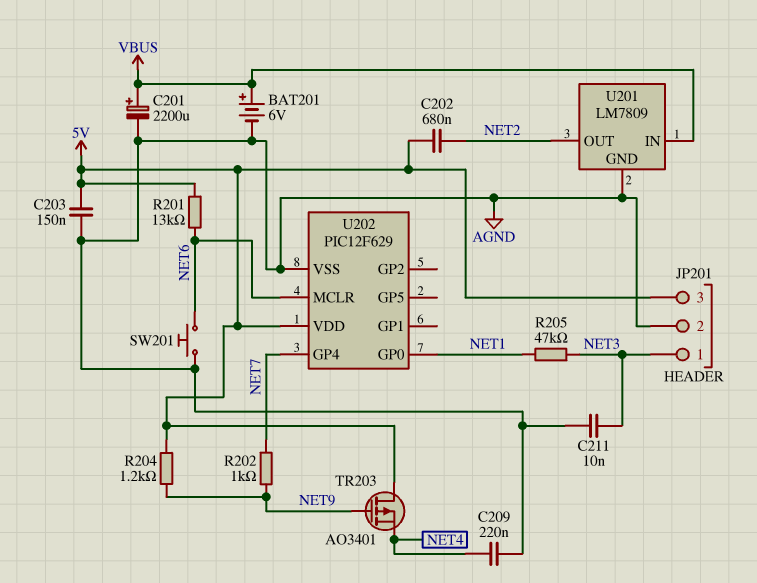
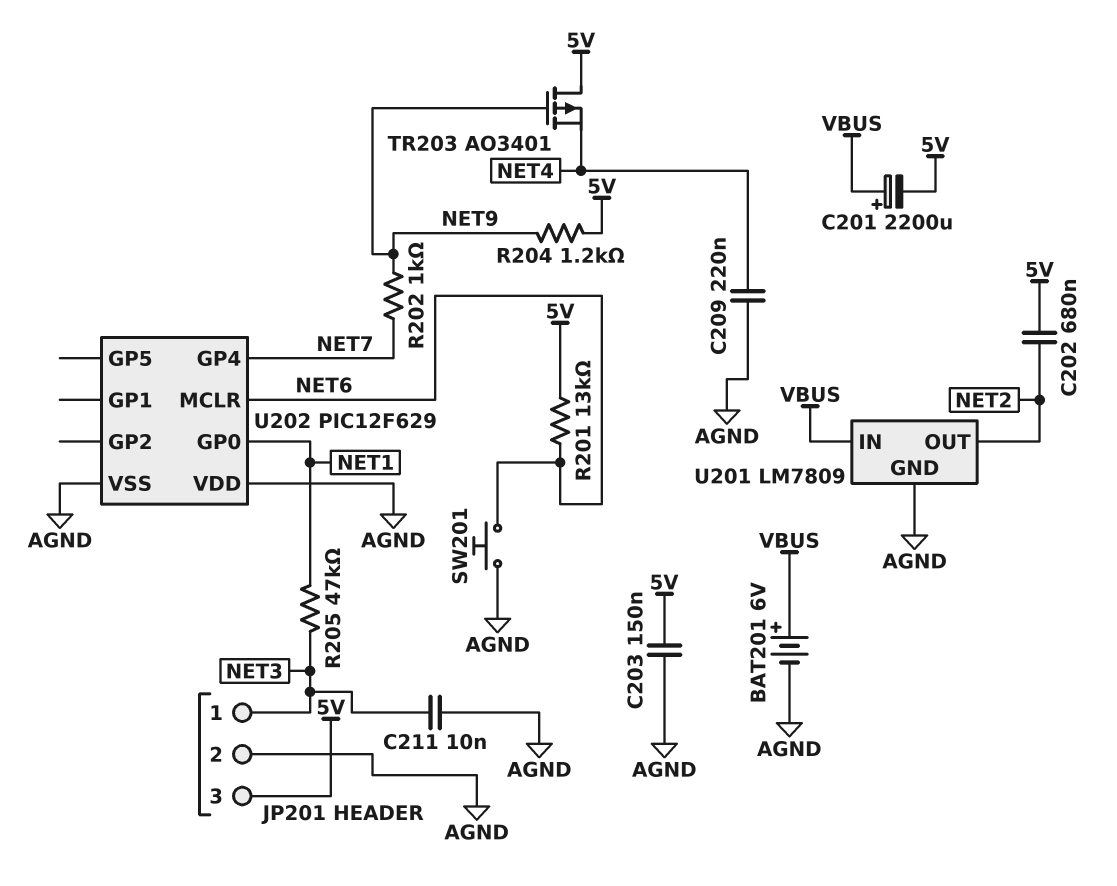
C201: 2200uF (plus VBUS, minus AGND) -> 2200uF (plus VBUS, minus 5V)
U202 pin VDD: 5V -> AGND

